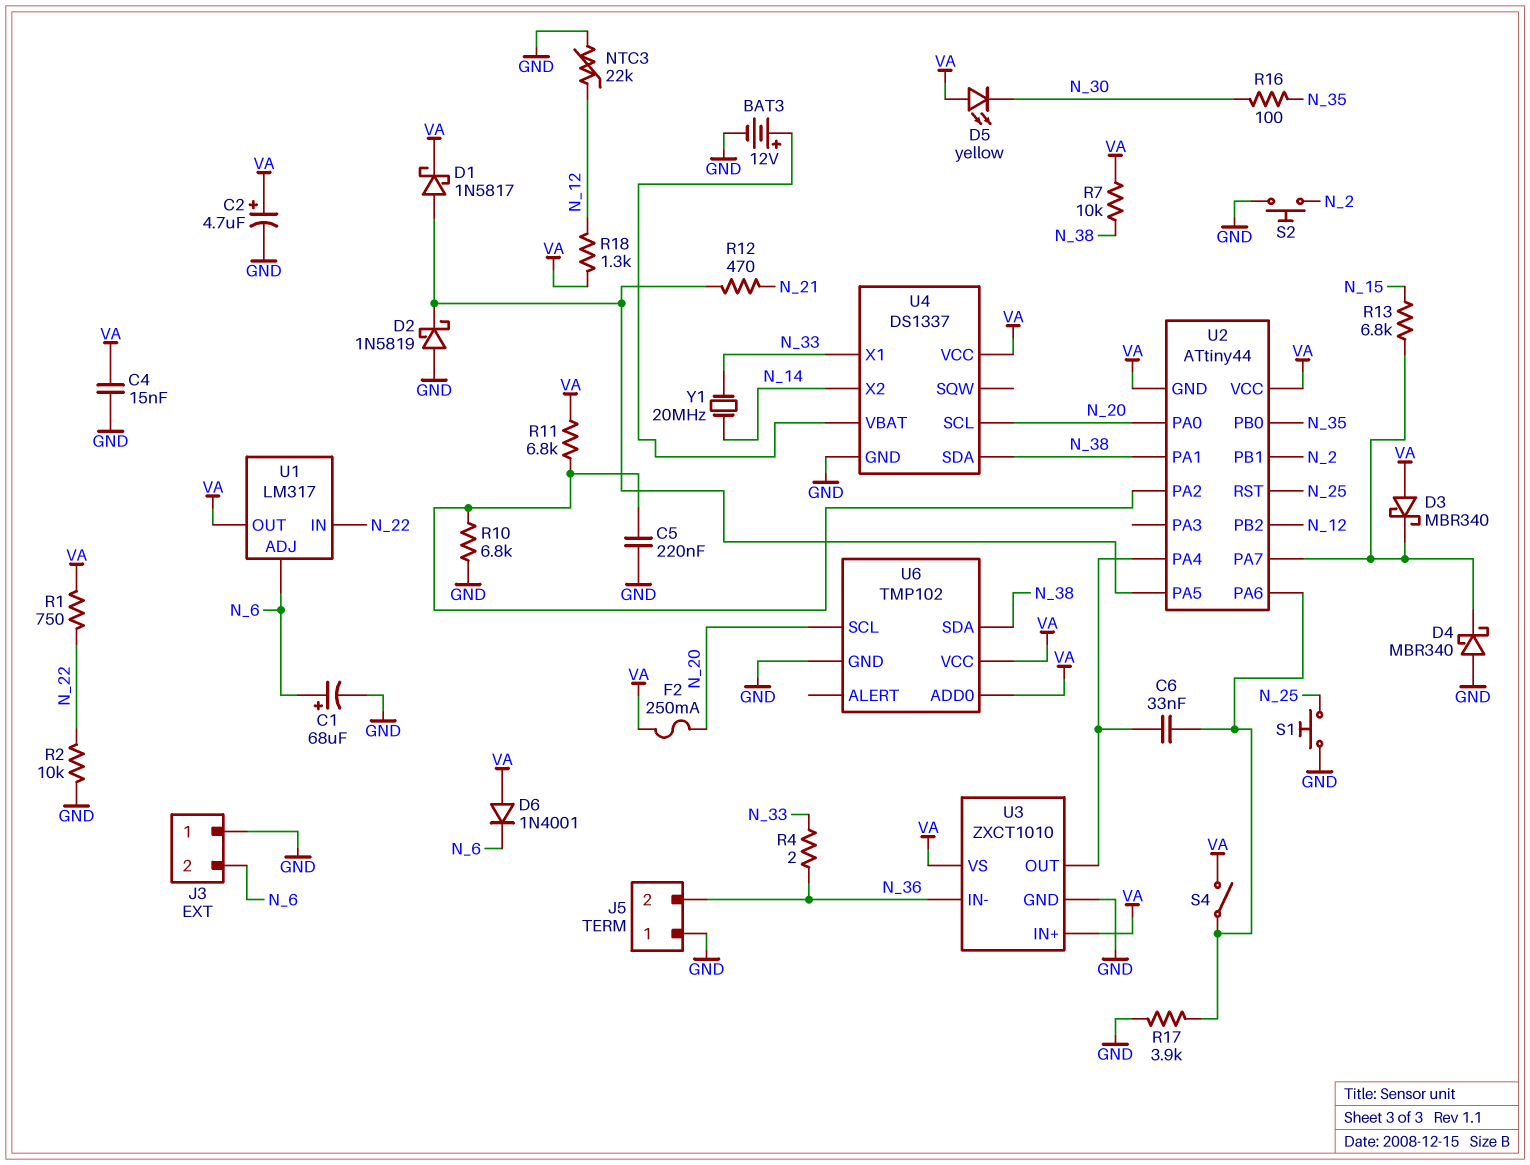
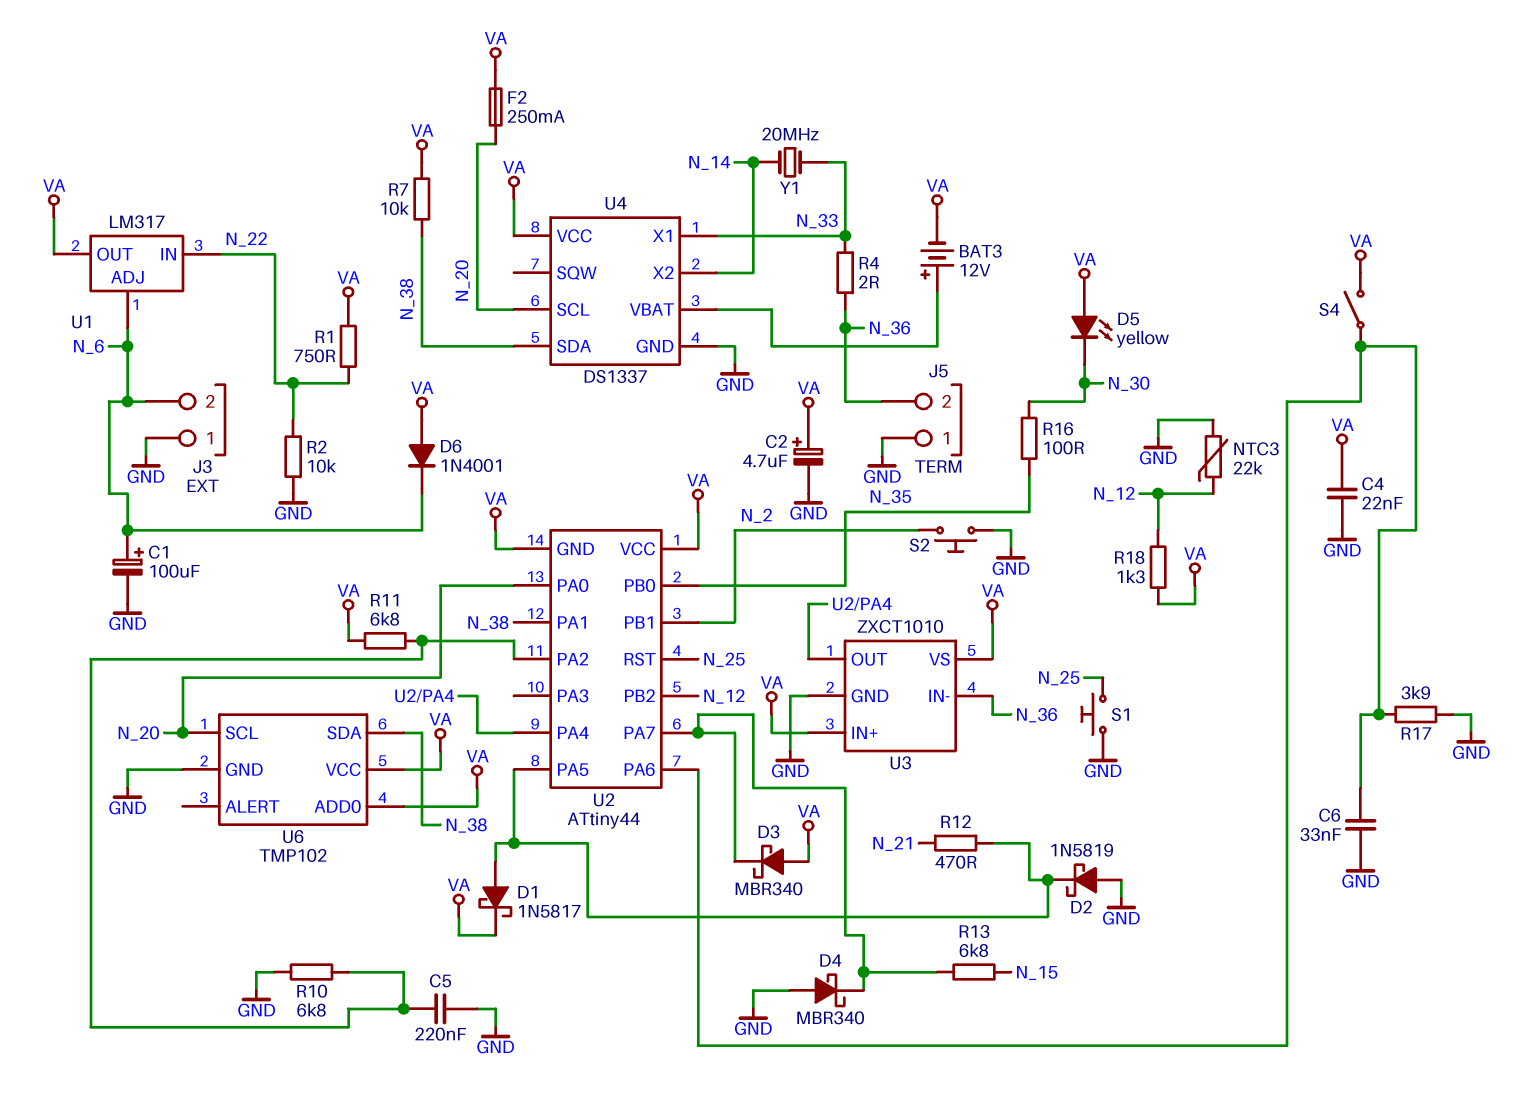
BAT3: 12V (plus U4/VBAT, minus GND) -> 12V (plus U4/VBAT, minus VA)
C1: 68uF (plus N_6, minus GND) -> 100uF (plus N_6, minus GND)
C4: 15nF (GND, VA) -> 22nF (GND, VA)
C6: 33nF (U2/PA4, U2/PA6) -> 33nF (GND, U2/PA6)

